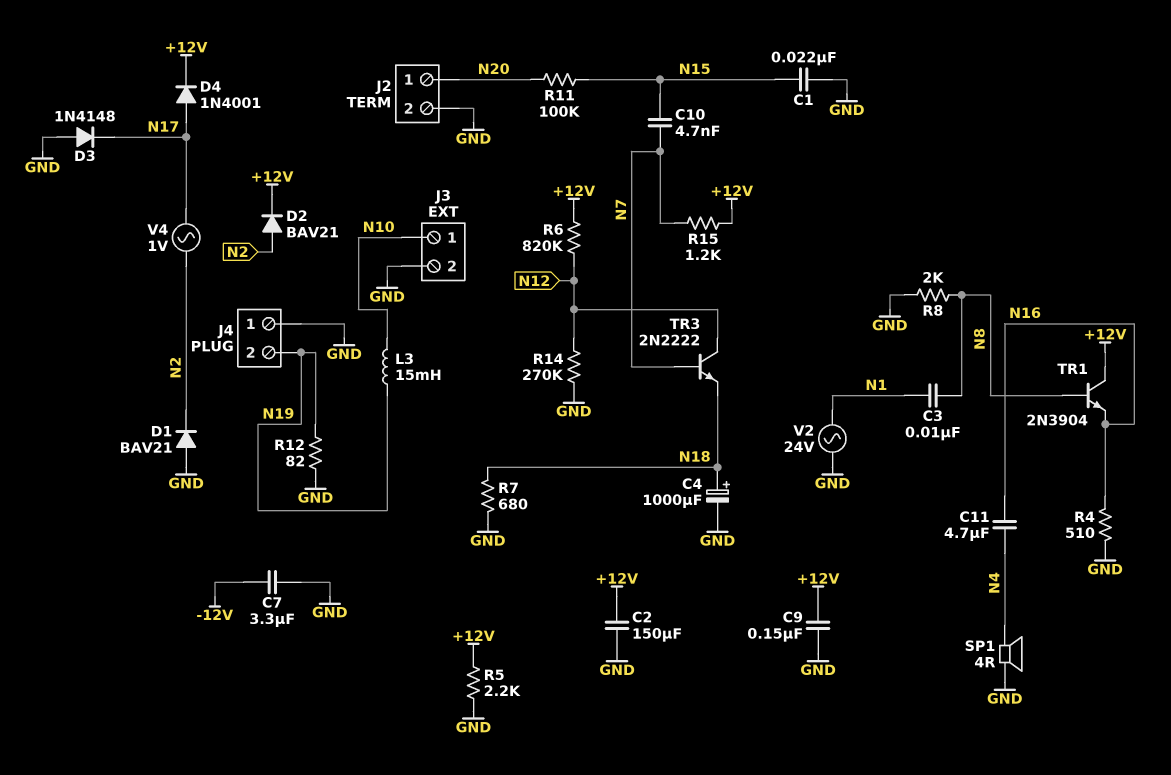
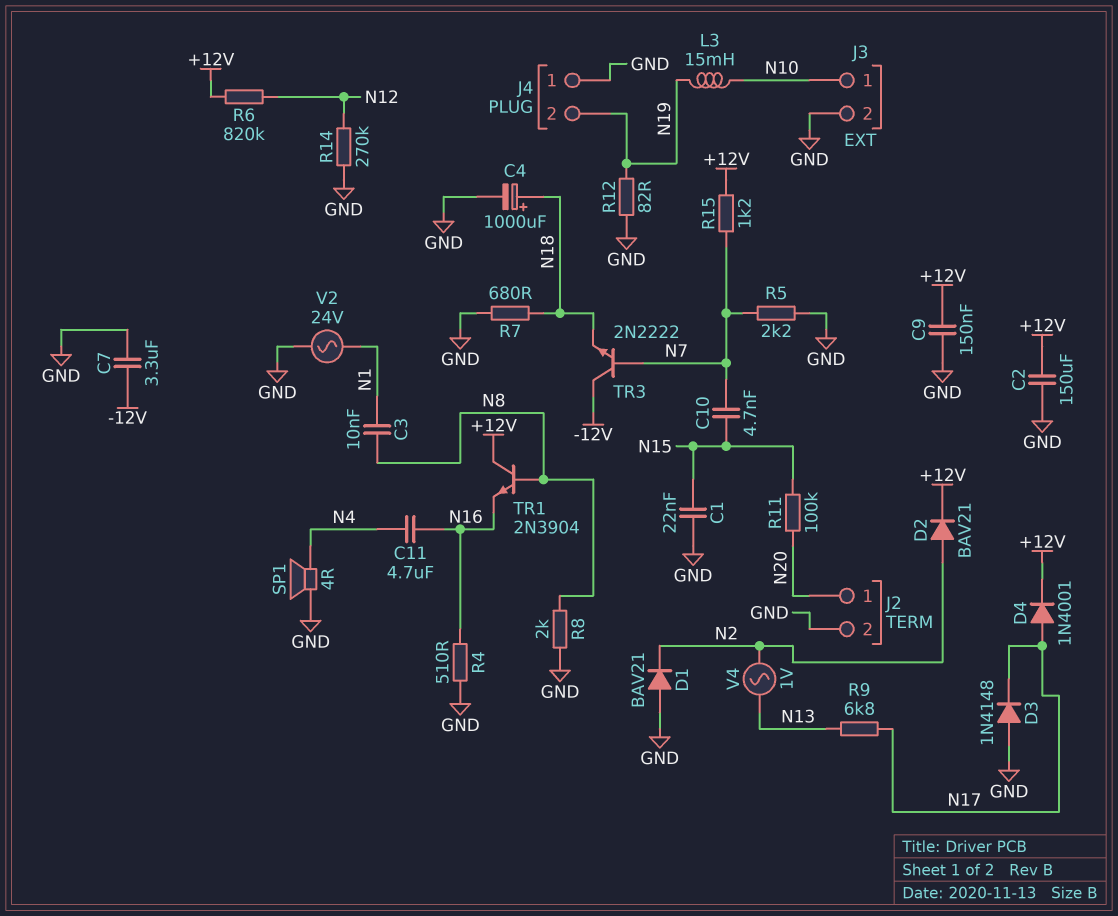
R5: 2.2k (+12V, GND) -> 2.2k (GND, N7)
R9: none -> 6.8k (N13, N17)
TR3: NPN 2N2222 (B N7, C N12, E N18) -> NPN 2N2222 (B N7, C -12V, E N18)
V4: AC 1V (N2, N17) -> AC 1V (N2, N13)

